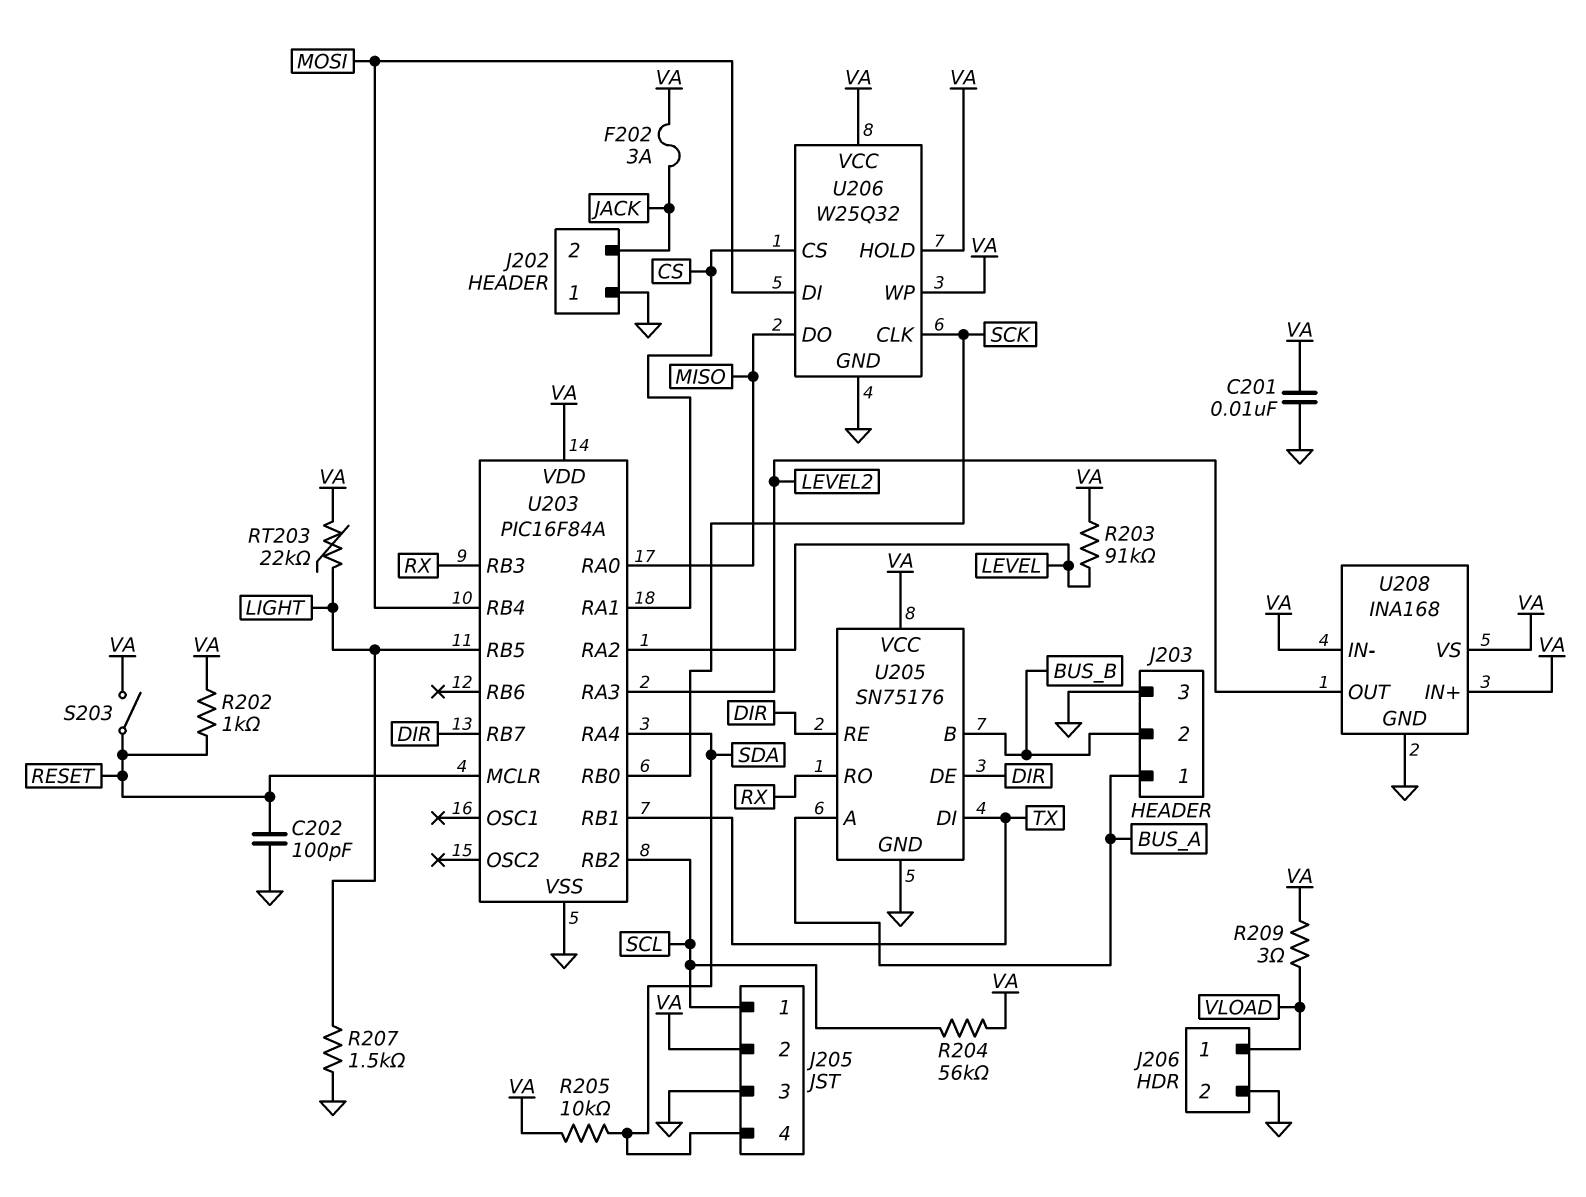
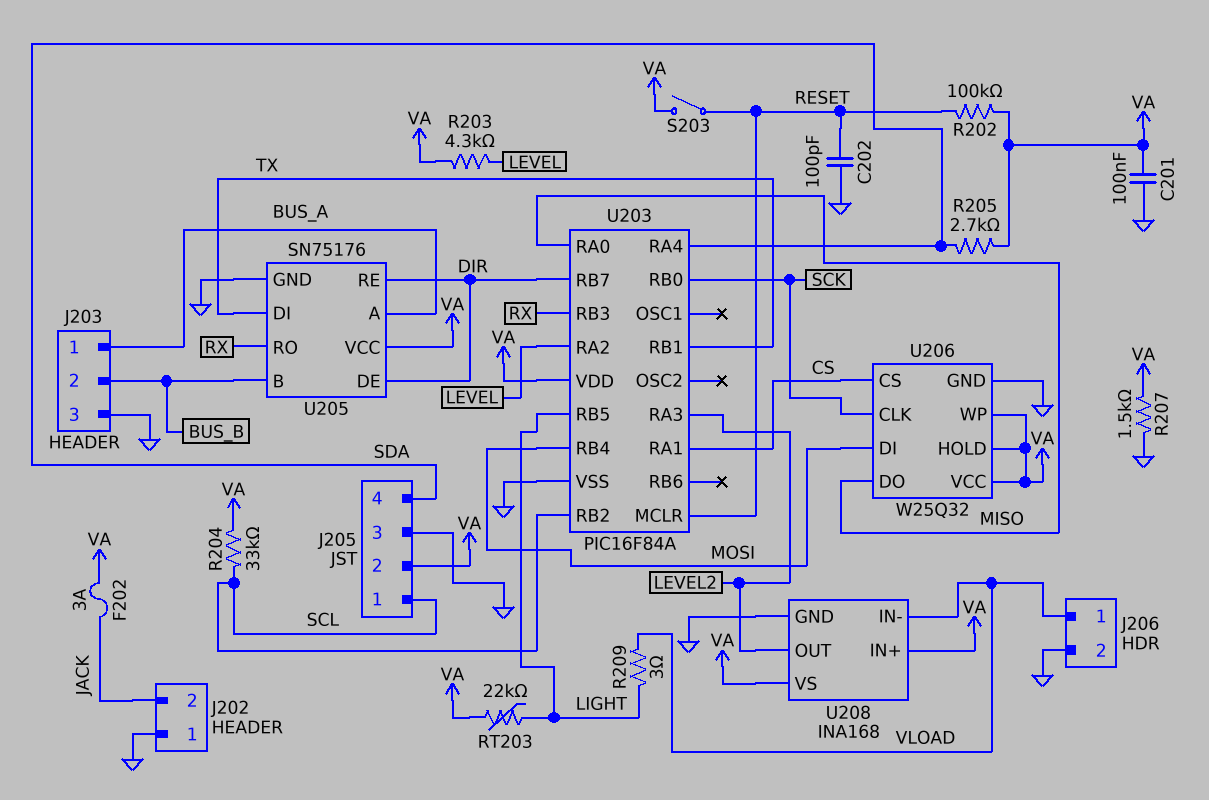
C201: 10nF (GND, VA) -> 100nF (GND, VA)
R202: 1k (RESET, VA) -> 100k (RESET, VA)
R203: 91k (LEVEL, VA) -> 4.3k (LEVEL, VA)
R204: 56k (SCL, VA) -> 33k (SCL, VA)
R205: 10k (SDA, VA) -> 2.7k (SDA, VA)
R207: 1.5k (GND, LIGHT) -> 1.5k (GND, VA)
R209: 3 (VA, VLOAD) -> 3 (LIGHT, VLOAD)
U208 pin IN-: VA -> VLOAD

